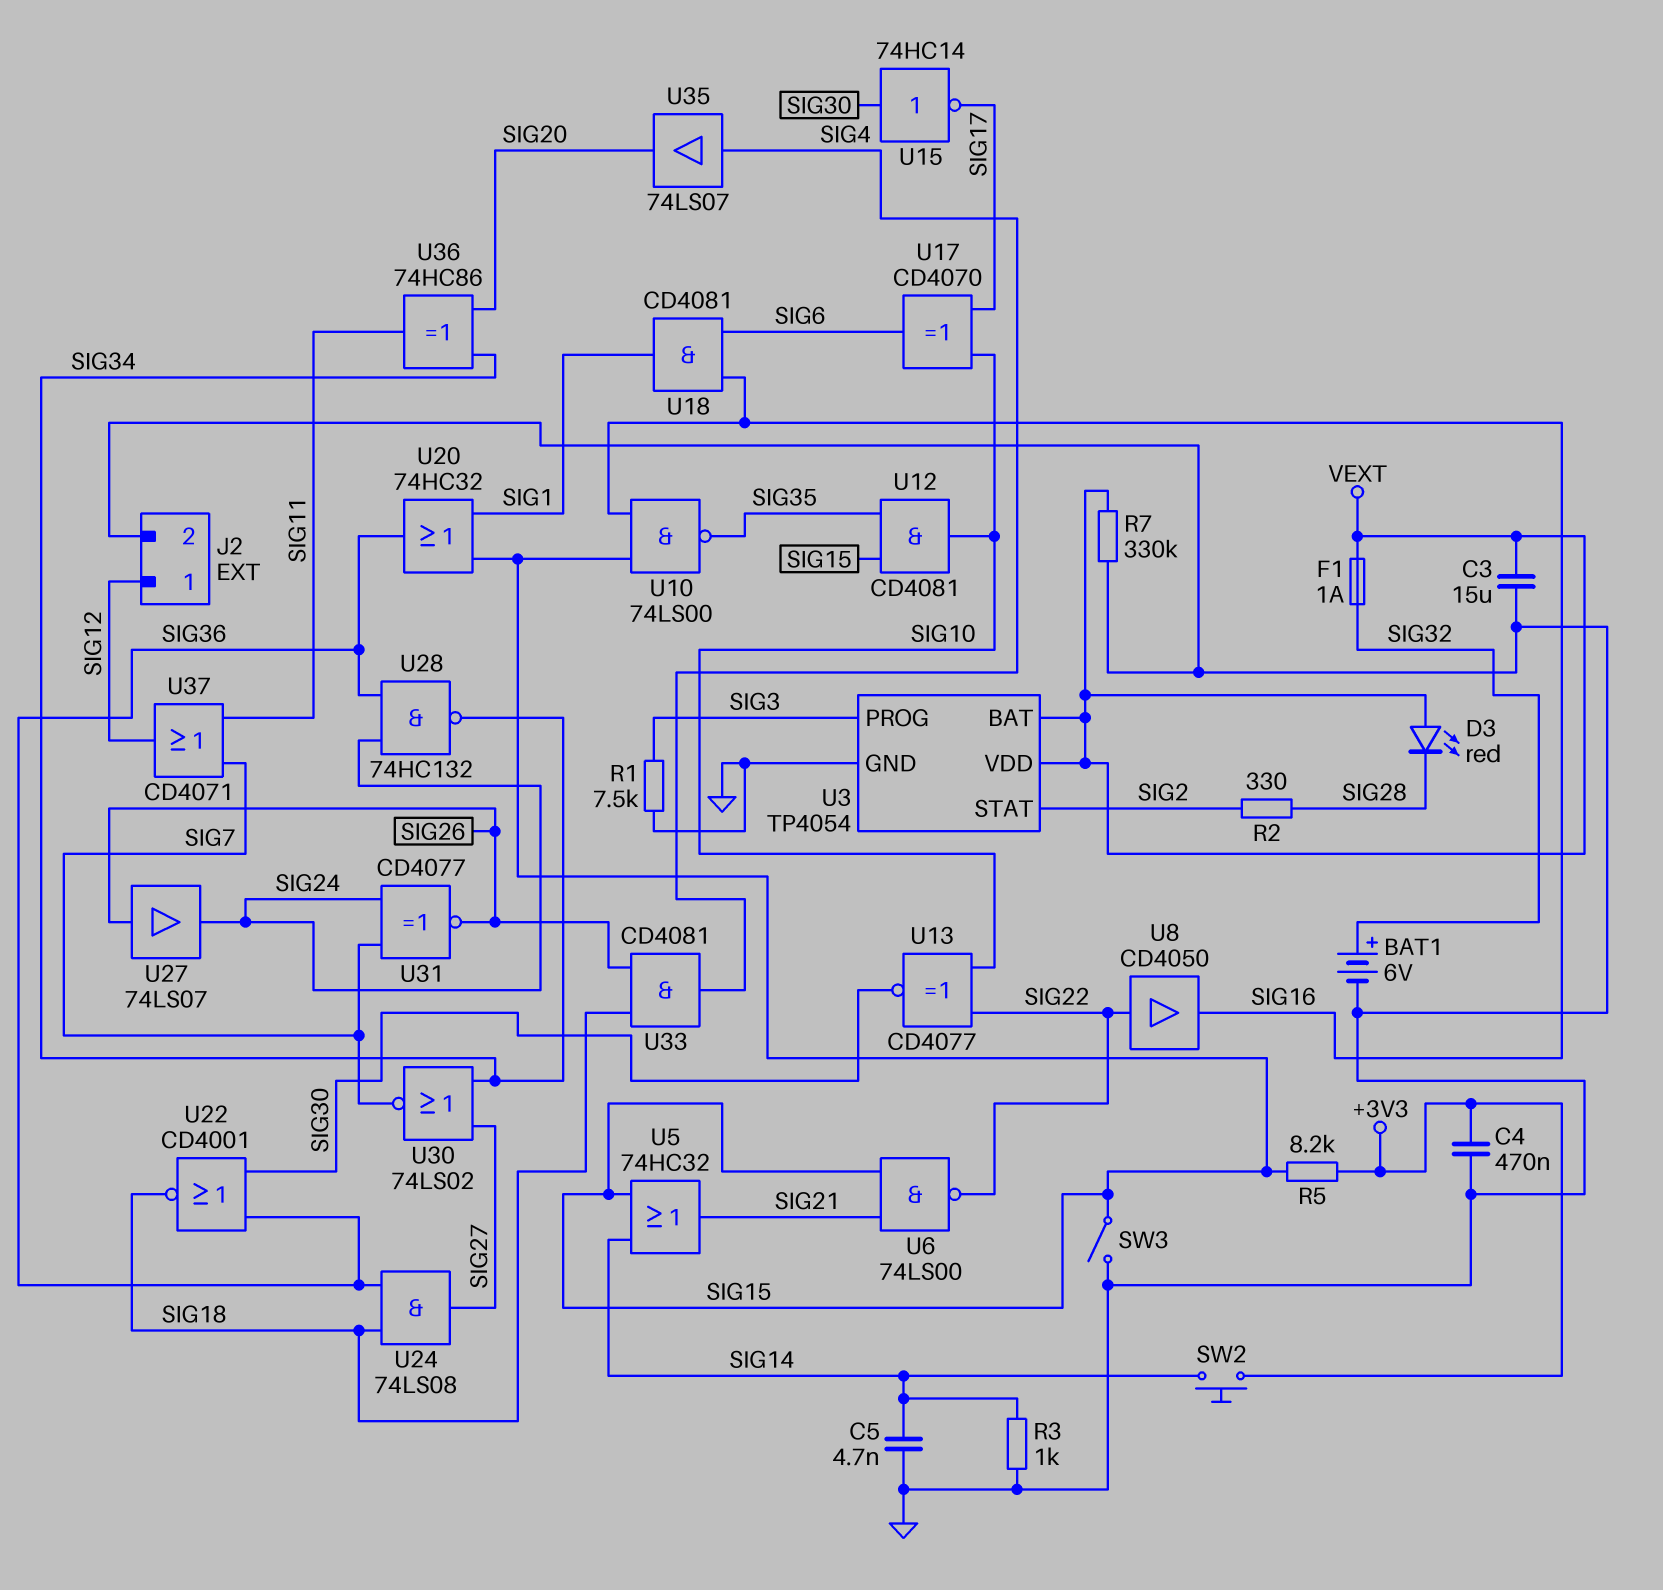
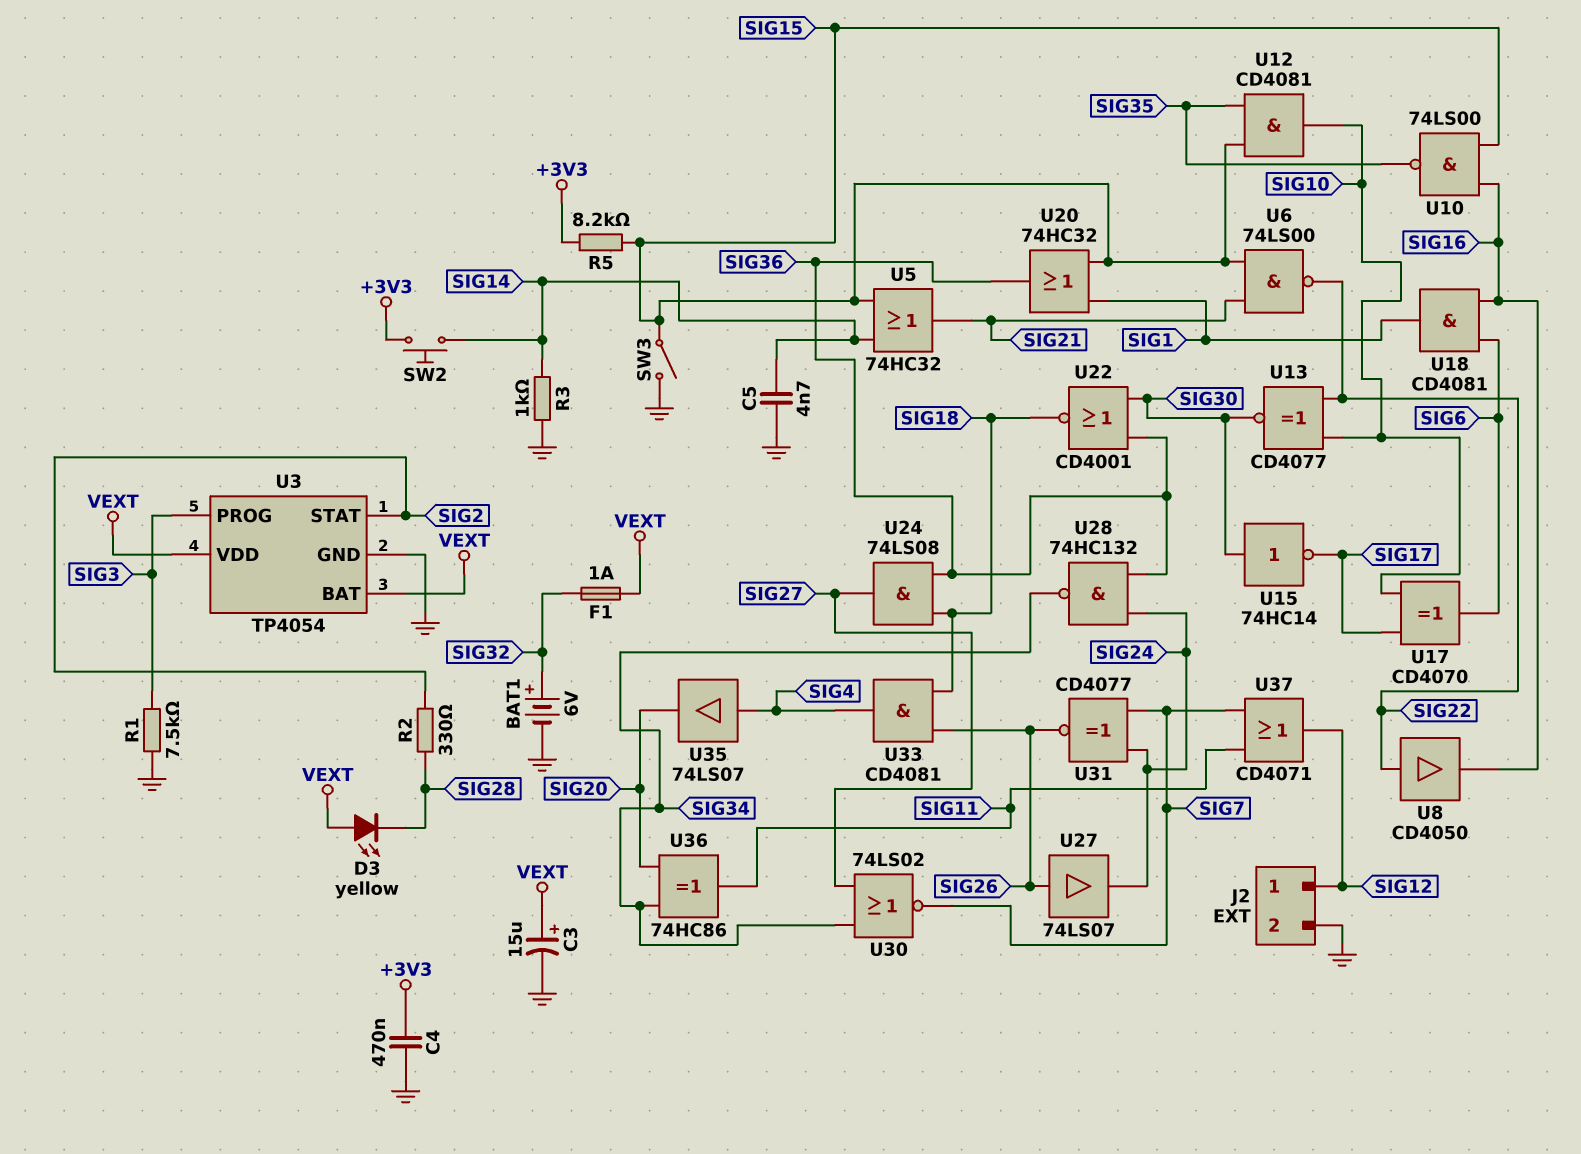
C3: 15uF (GND, VEXT) -> 15uF (plus VEXT, minus GND)
D3: LED red (A VEXT, K SIG28) -> LED yellow (A VEXT, K SIG28)
R7: 330k (GND, VEXT) -> none

